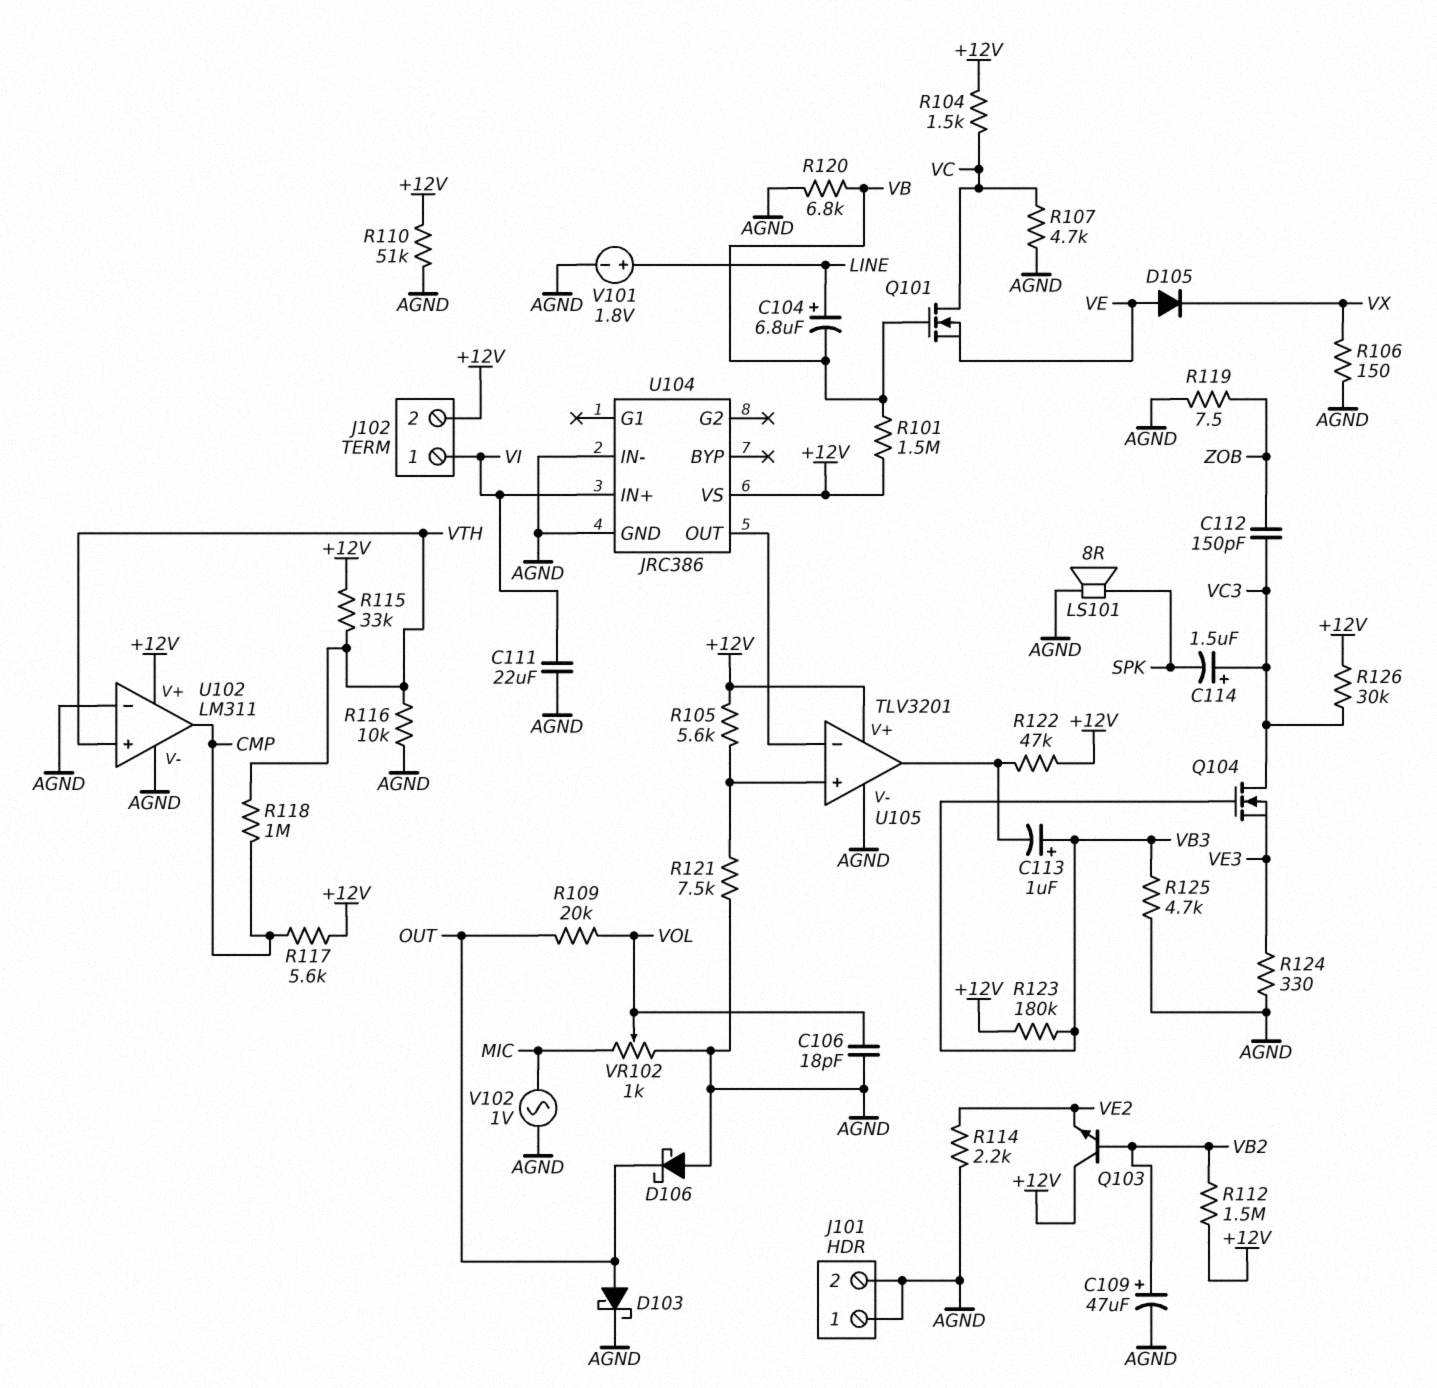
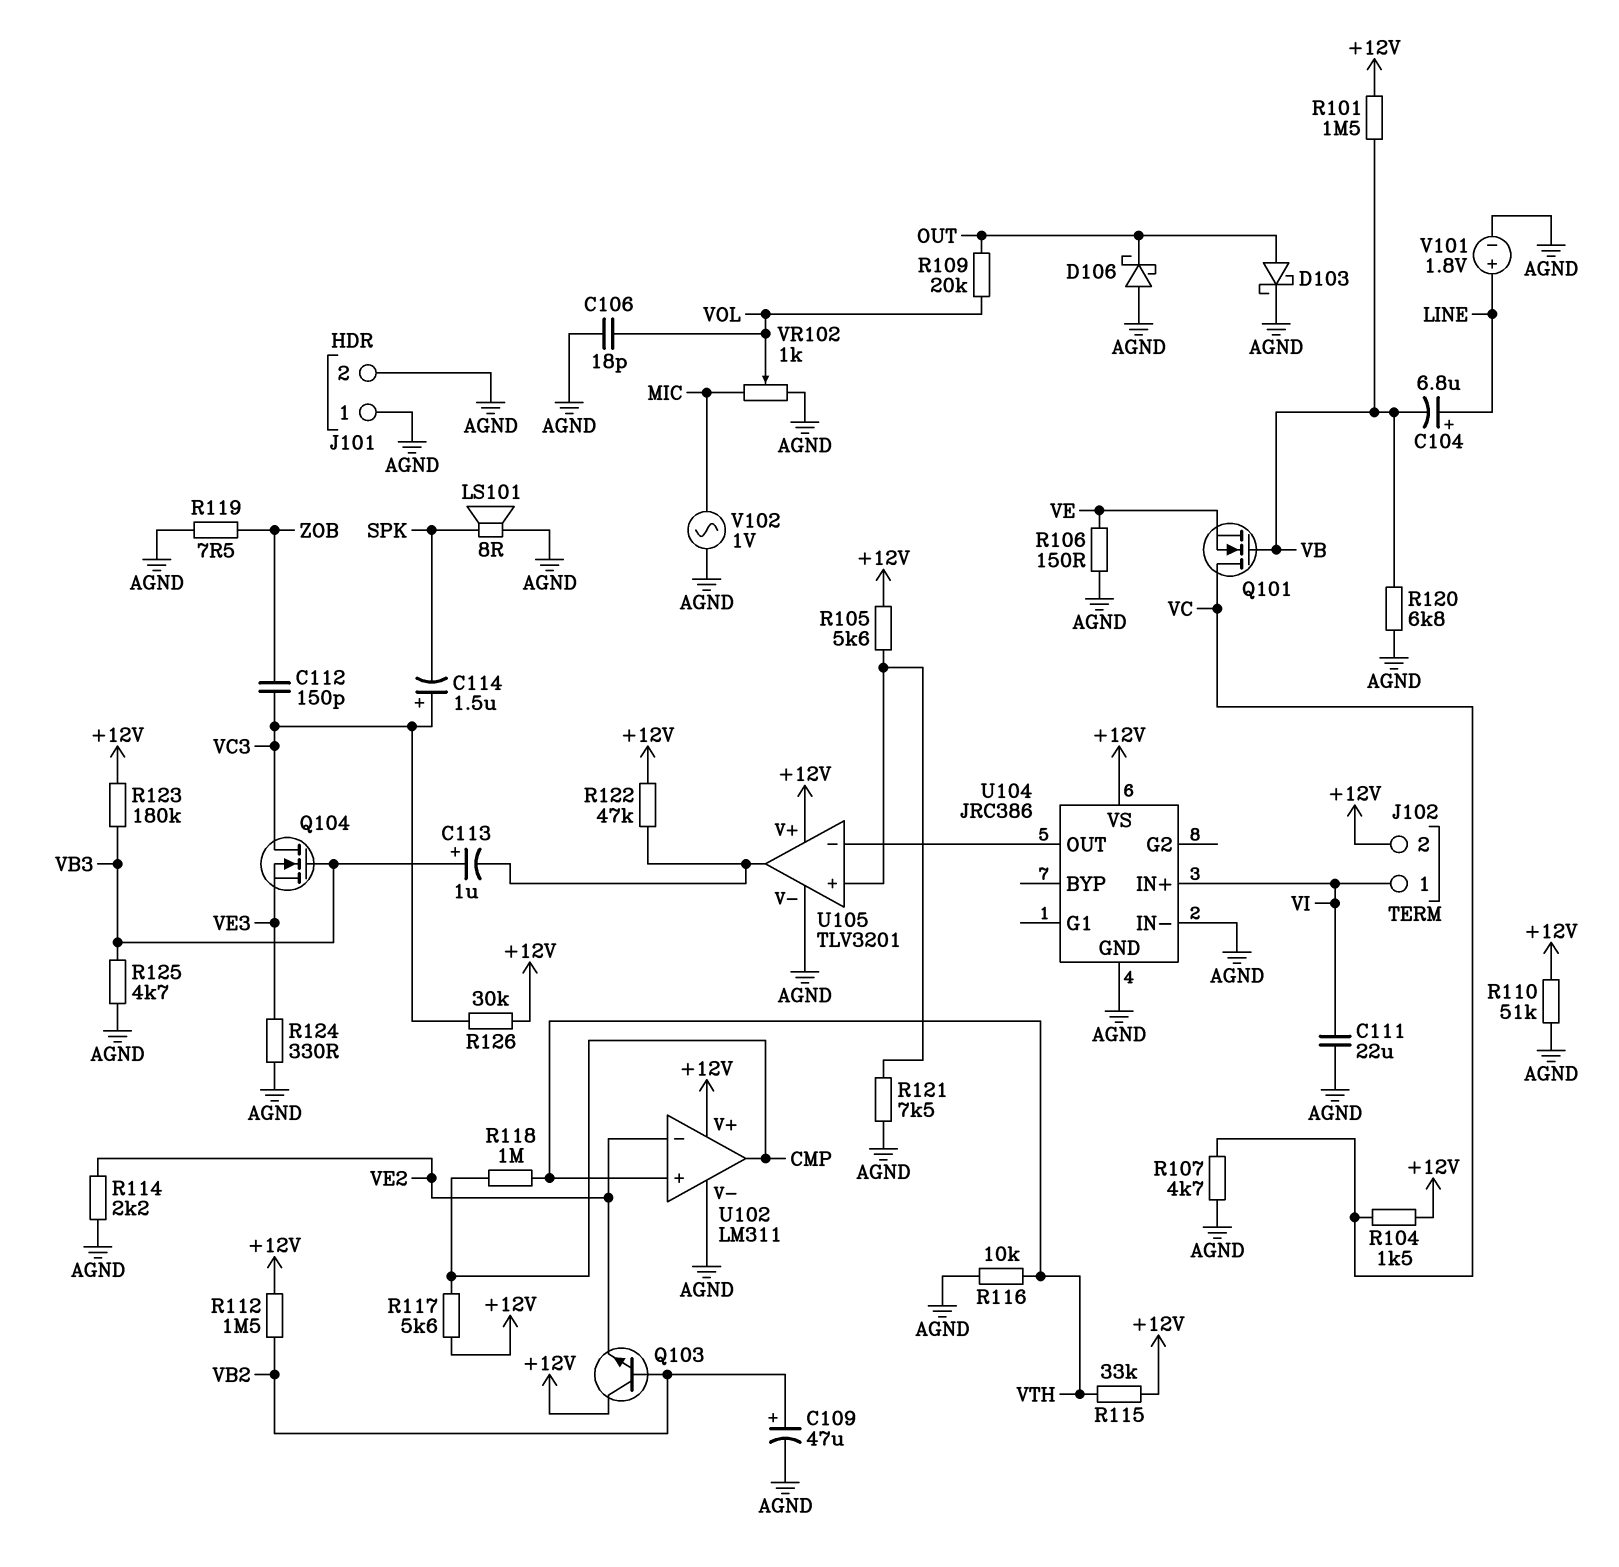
D105: diode (A VE, K VX) -> none
R106: 150 (AGND, VX) -> 150 (AGND, VE)
U102 pin in-: AGND -> VE2

